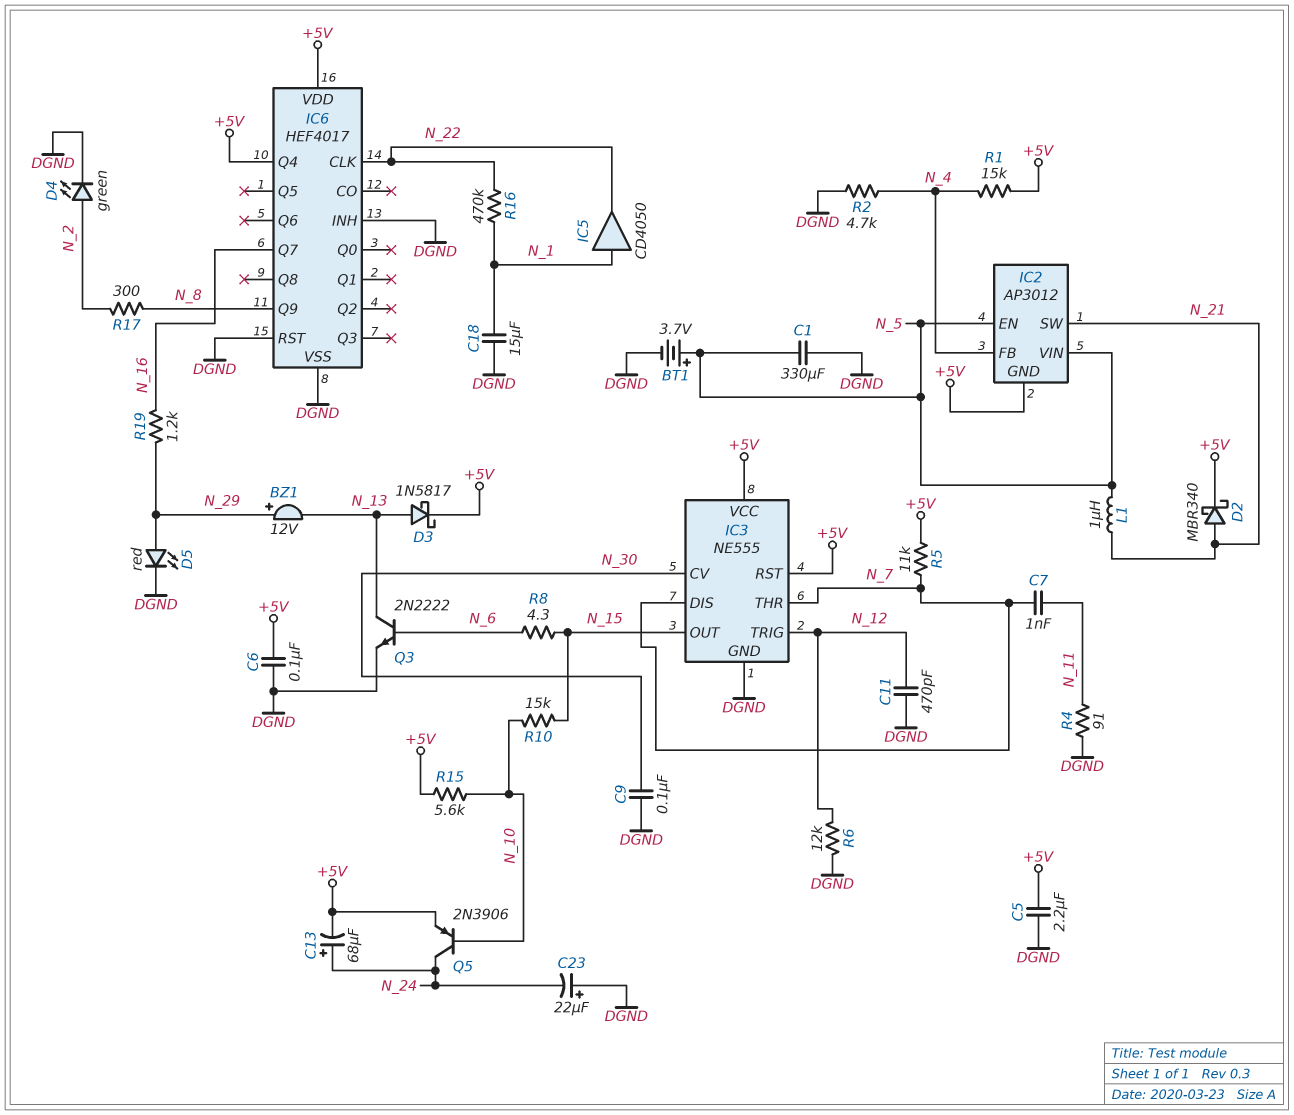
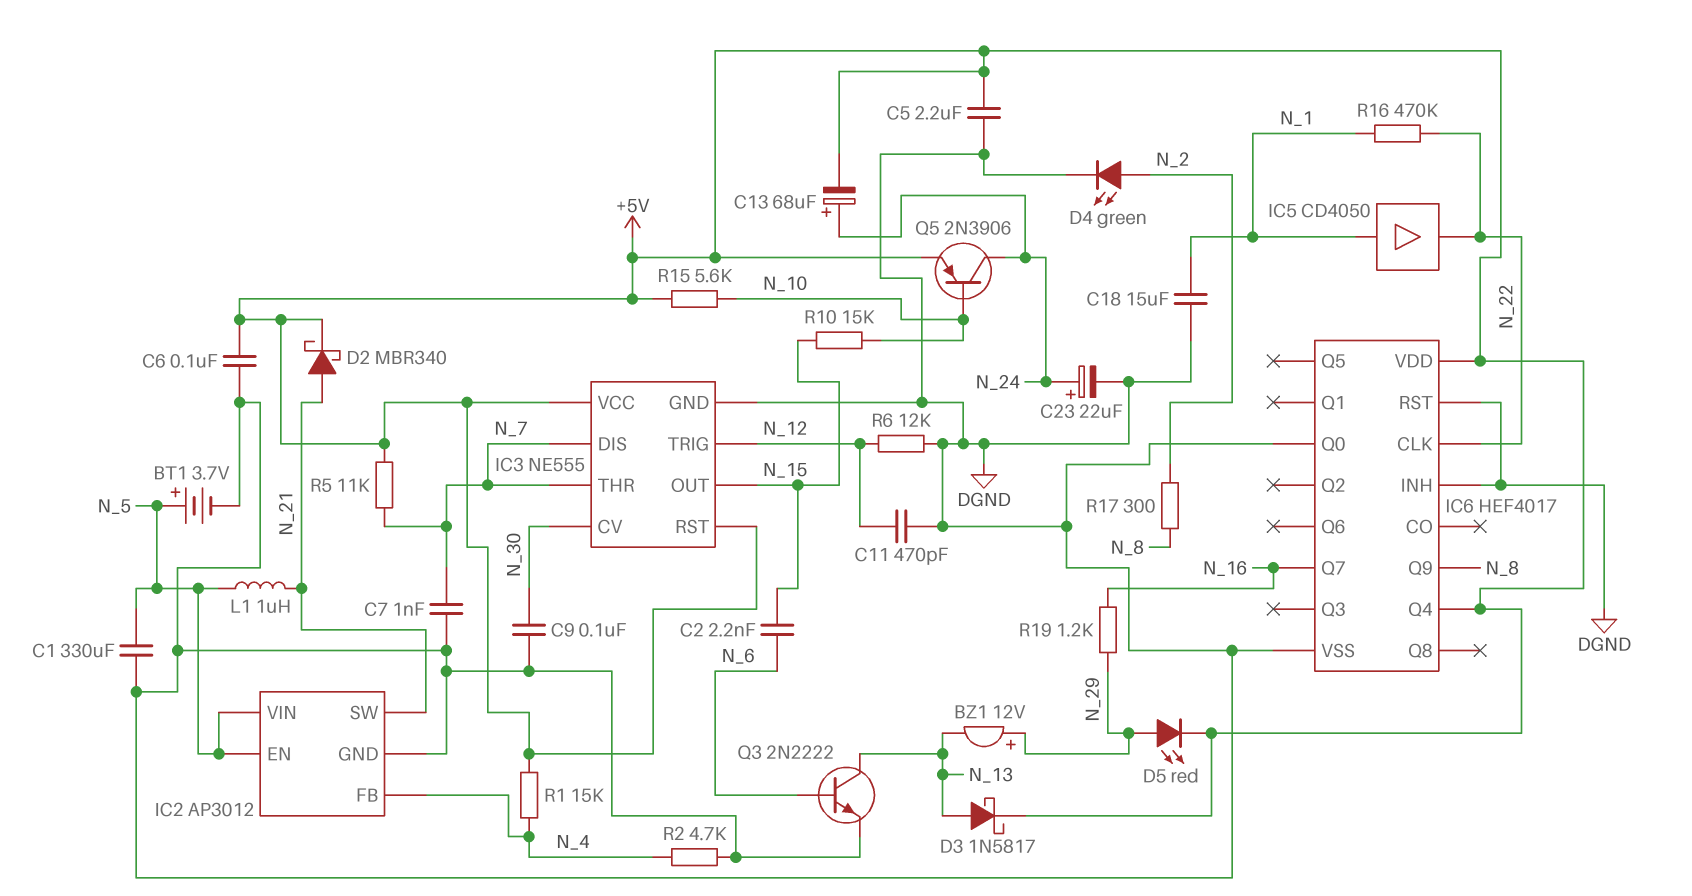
C2: none -> 2.2nF (N_6, N_15)
C7: 1nF (N_7, N_11) -> 1nF (DGND, N_7)
C23: 22uF (plus DGND, minus N_24) -> 22uF (plus N_24, minus DGND)
D5: LED red (A N_29, K DGND) -> LED red (A N_29, K +5V)
IC2 pin GND: +5V -> DGND
IC6 pin Q0: none -> DGND
R4: 91 (DGND, N_11) -> none
R8: 4.3 (N_6, N_15) -> none

